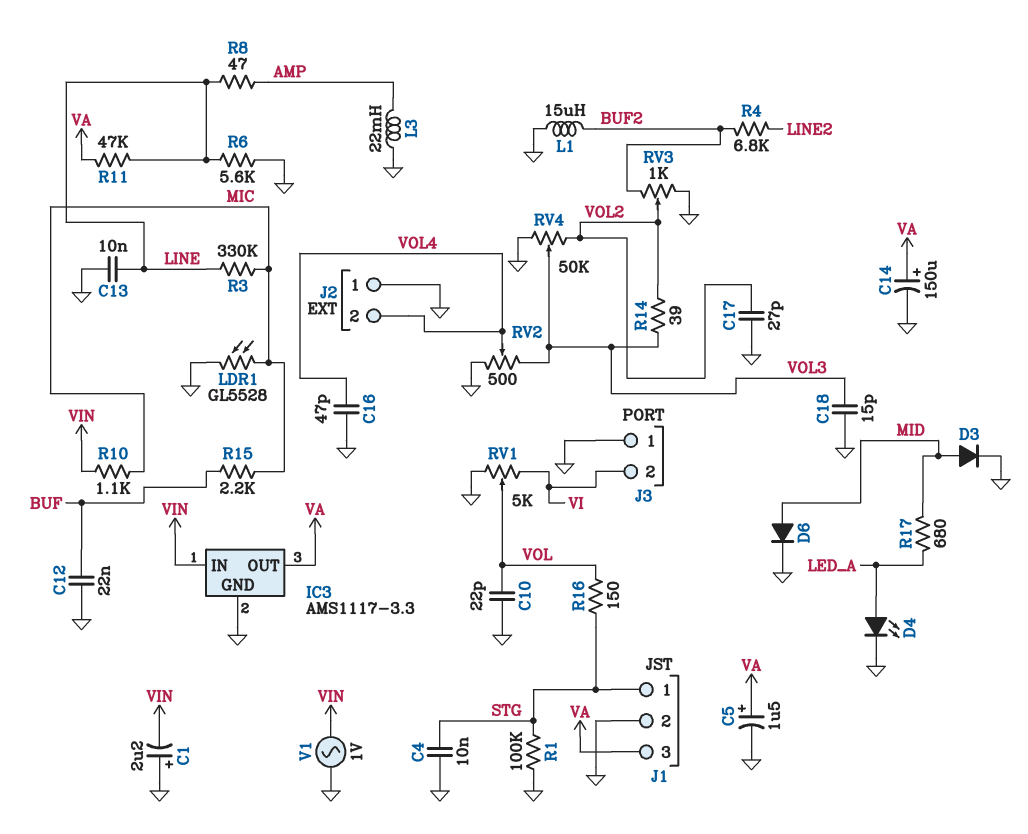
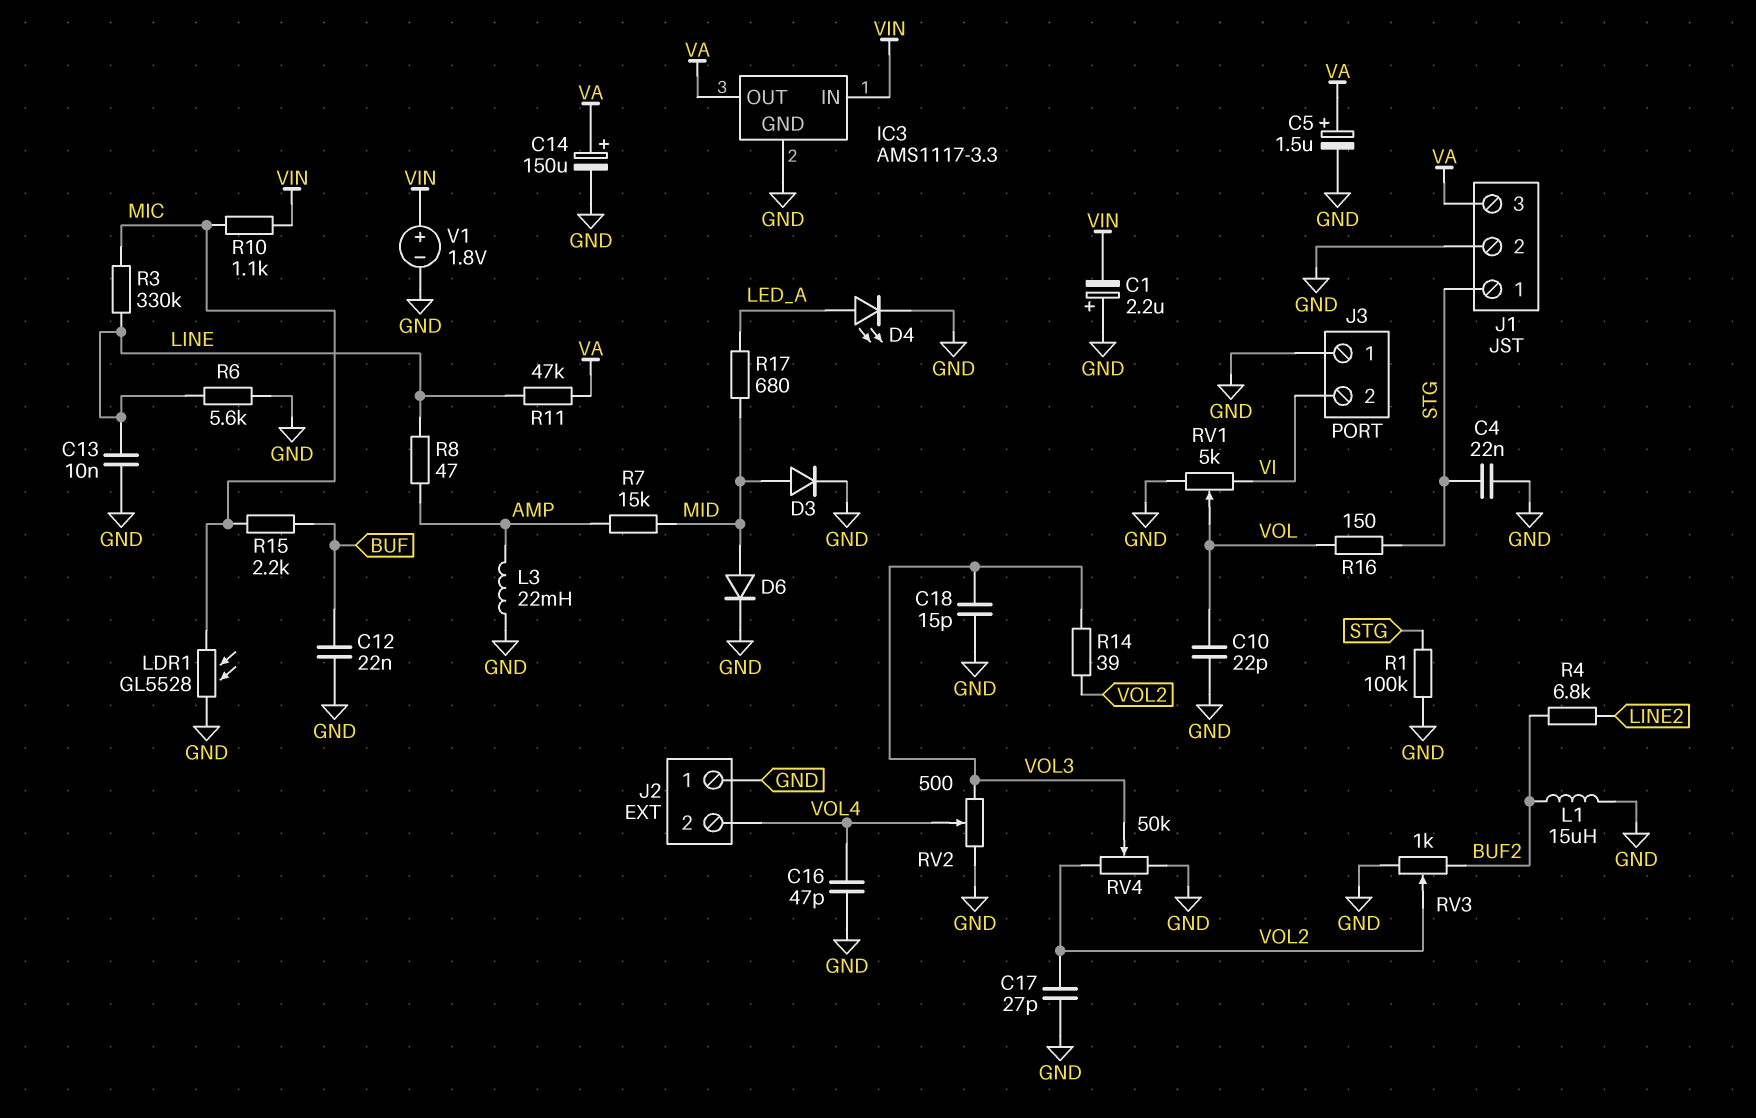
C4: 10nF (GND, STG) -> 22nF (GND, STG)
R7: none -> 15k (AMP, MID)
V1: AC 1V (GND, VIN) -> 1.8V (plus VIN, minus GND)

